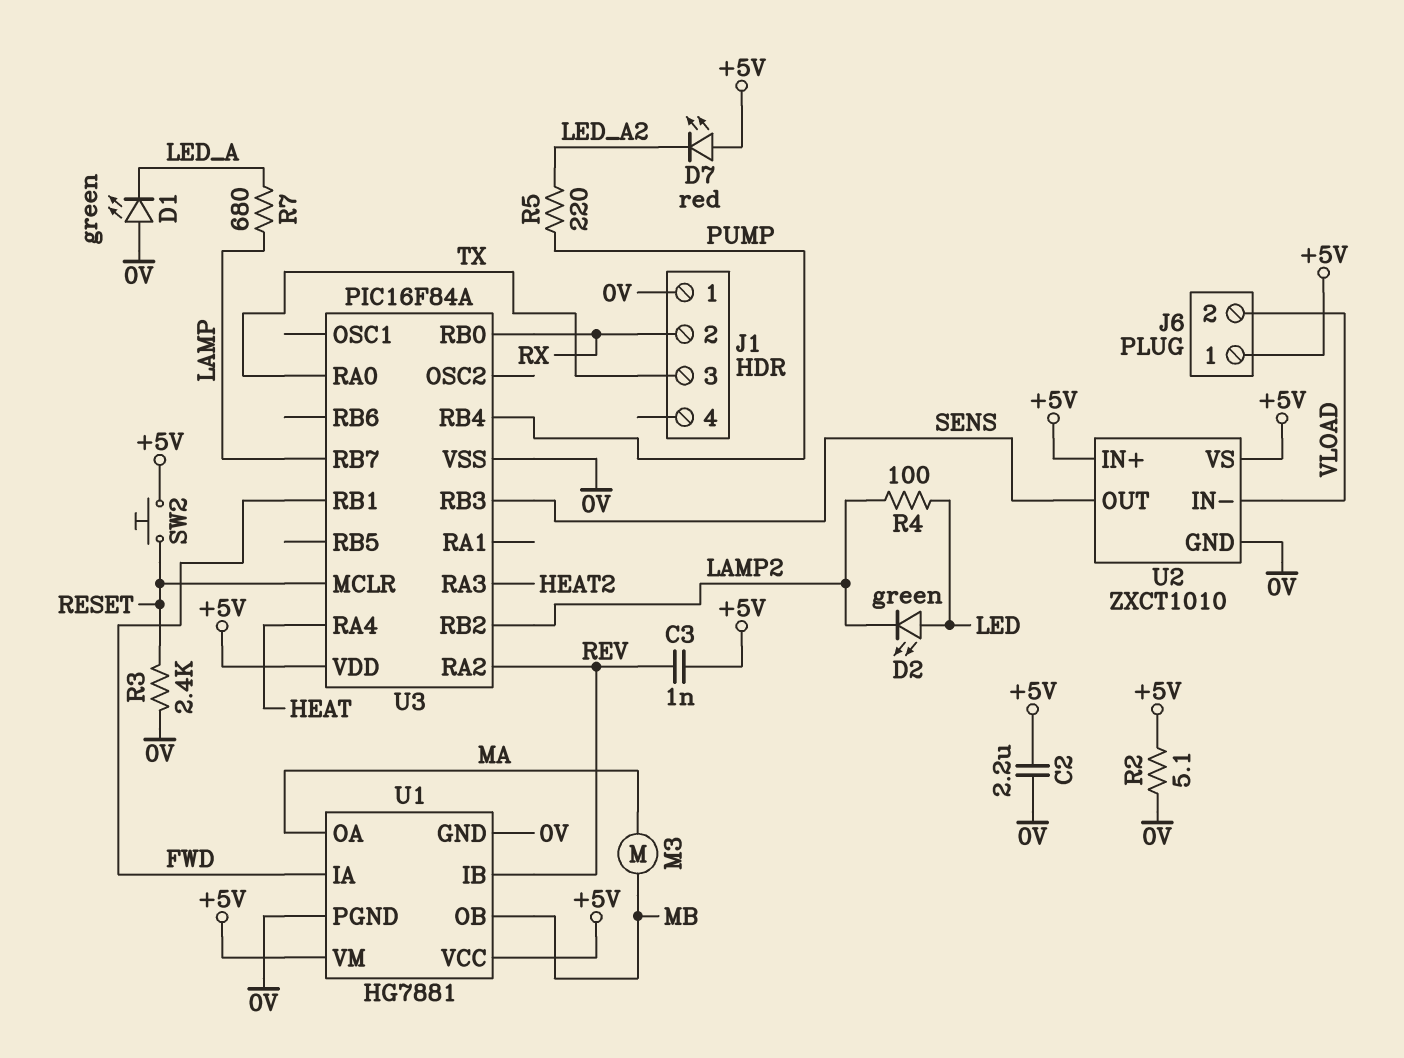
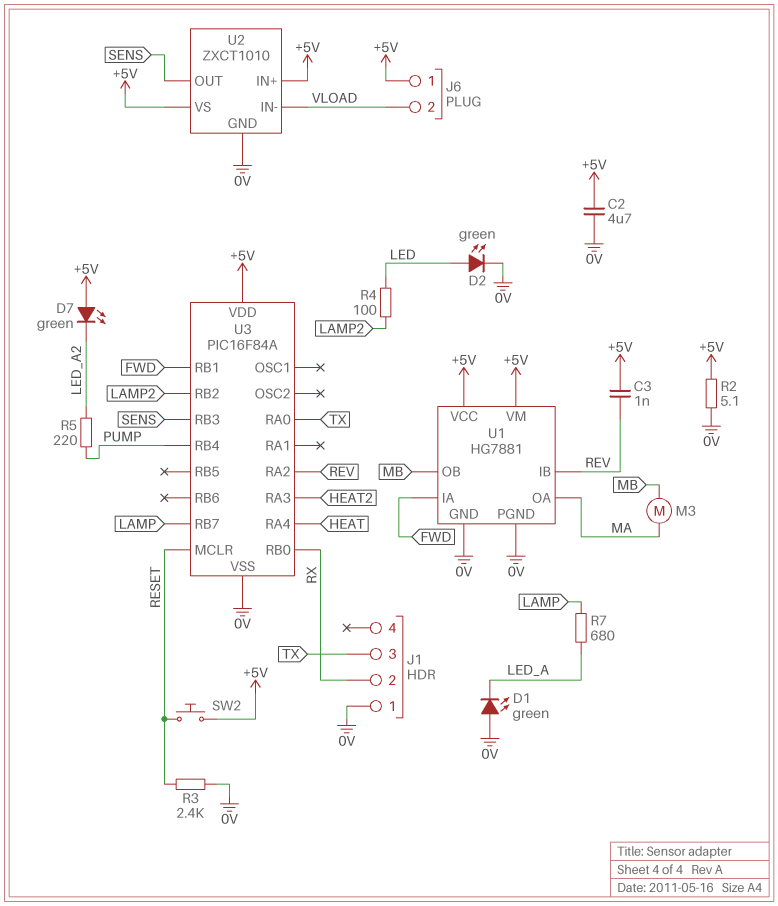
C2: 2.2uF (+5V, 0V) -> 4.7uF (+5V, 0V)
D2: LED green (A LED, K LAMP2) -> LED green (A LED, K 0V)
D7: LED red (A +5V, K LED_A2) -> LED green (A +5V, K LED_A2)

